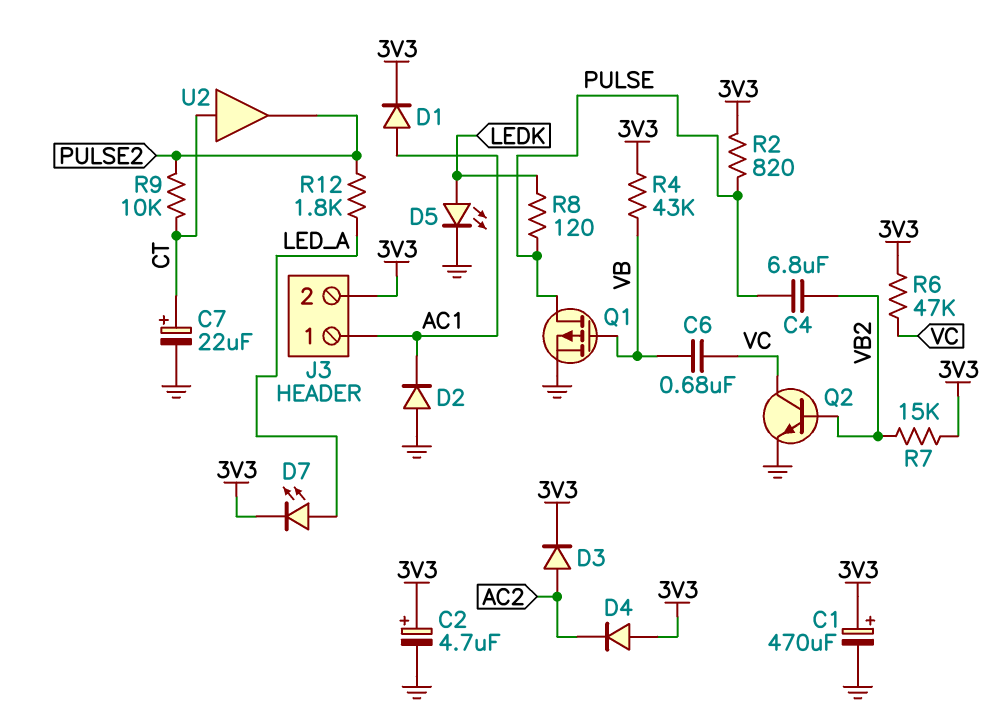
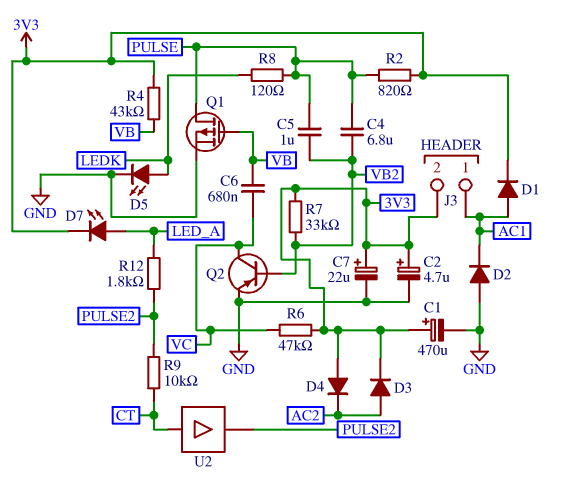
C5: none -> 1uF (PULSE, VB2)
C7: 22uF (plus CT, minus GND) -> 22uF (plus 3V3, minus GND)
Q2: NPN (B VB2, C VC, E GND) -> PNP (B VB2, C VC, E GND)
R7: 15k (3V3, VB2) -> 33k (3V3, VB2)

